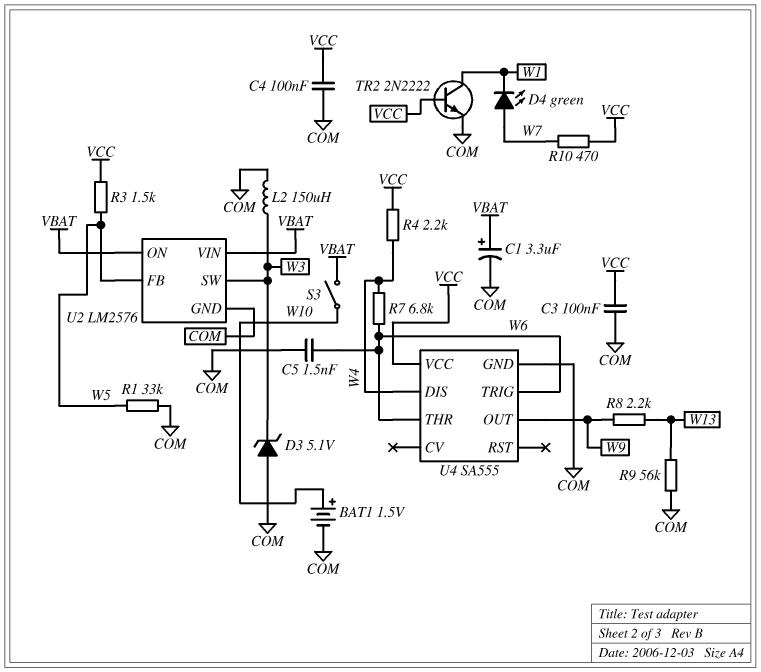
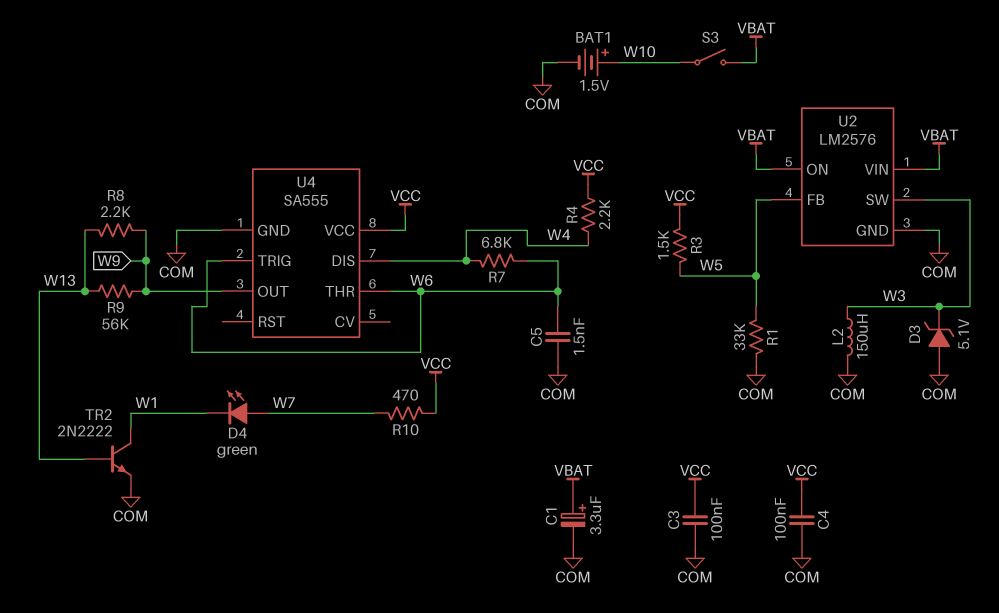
R9: 56k (COM, W13) -> 56k (W9, W13)
TR2: NPN 2N2222 (B VCC, C W1, E COM) -> NPN 2N2222 (B W13, C W1, E COM)

